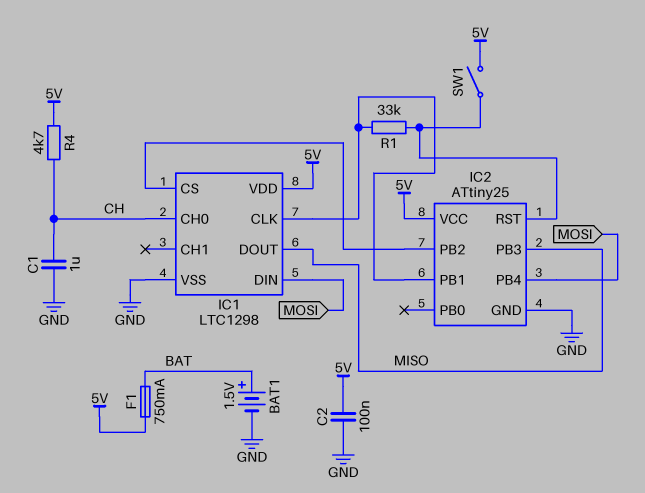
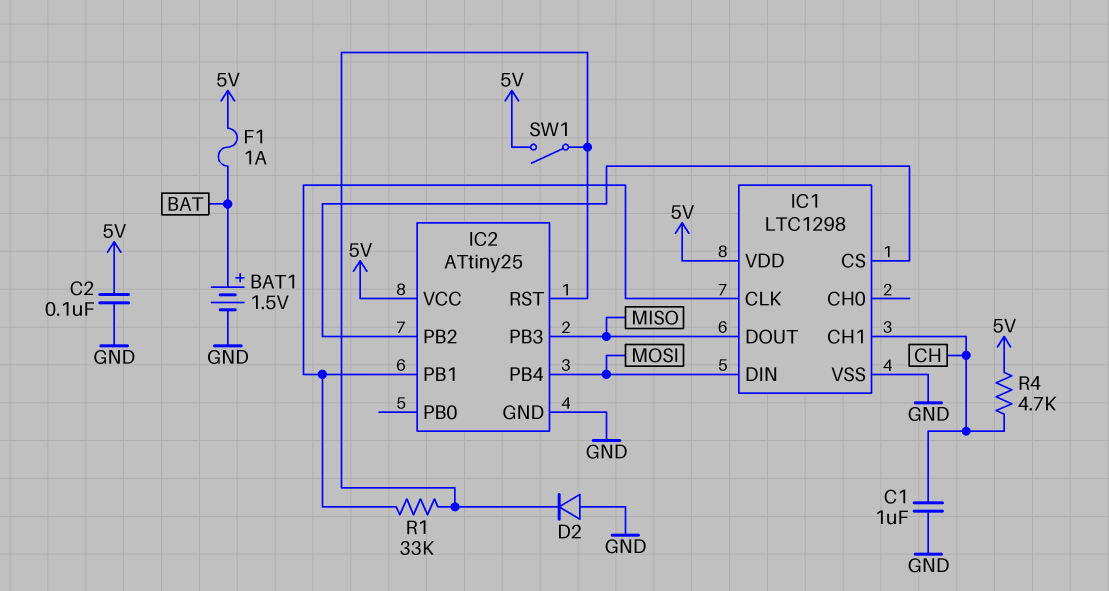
D2: none -> diode (A GND, K IC2/RST)
F1: 750mA (5V, BAT) -> 1A (5V, BAT)
IC1 pin CH0: CH -> none
IC1 pin CH1: none -> CH

